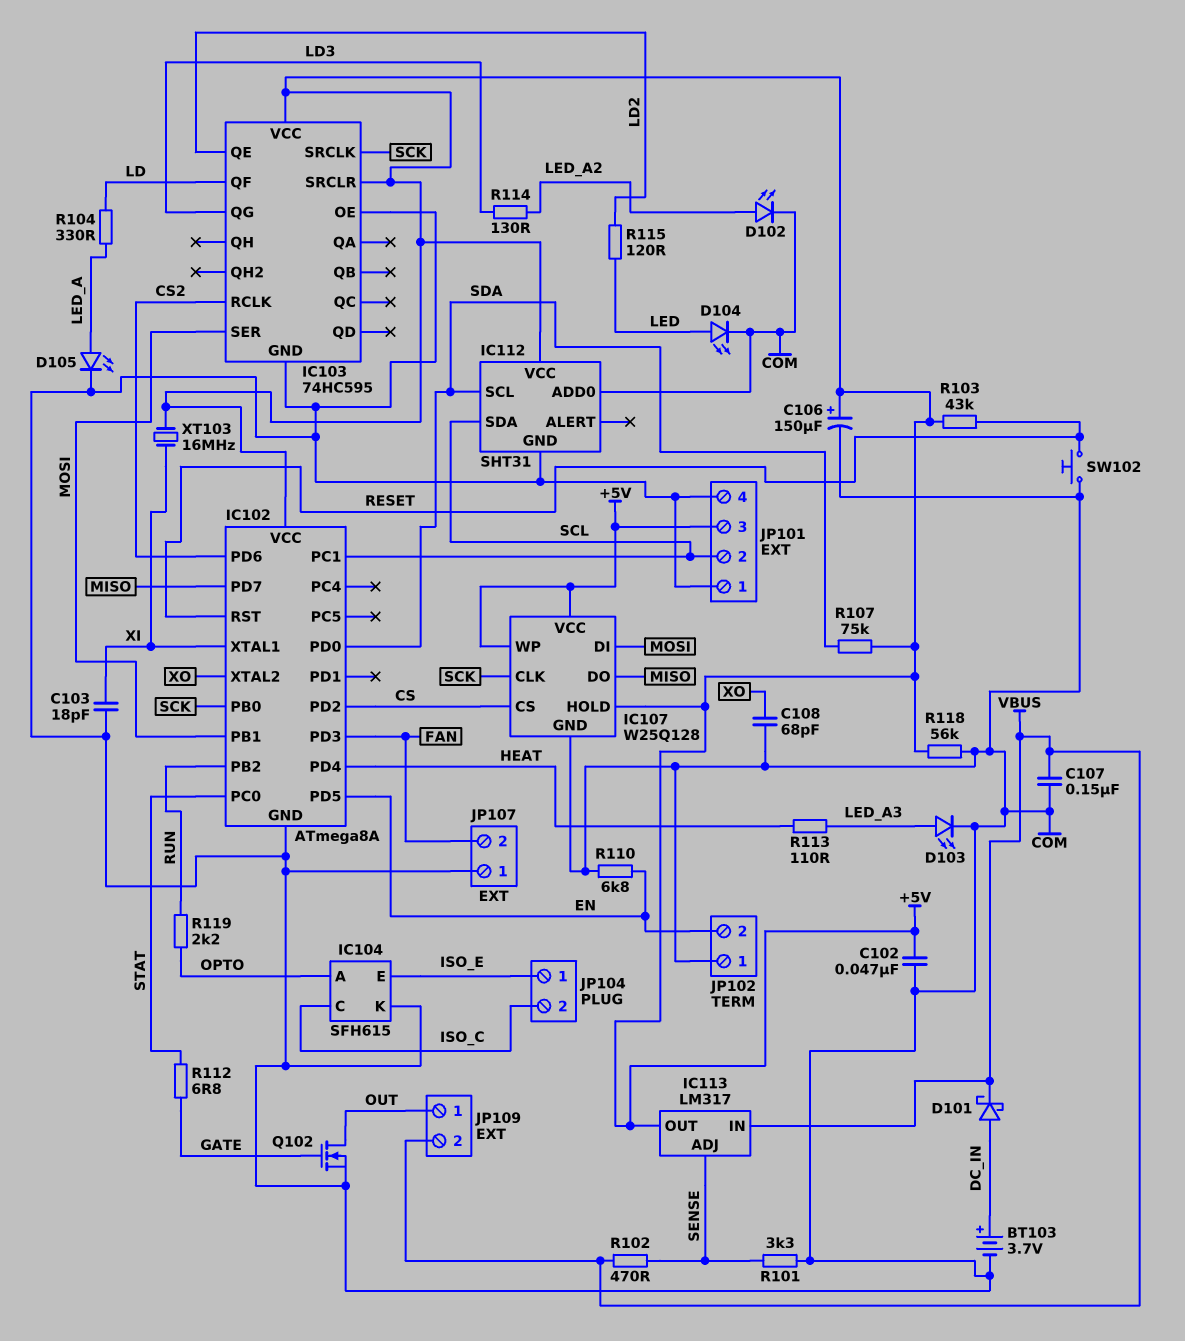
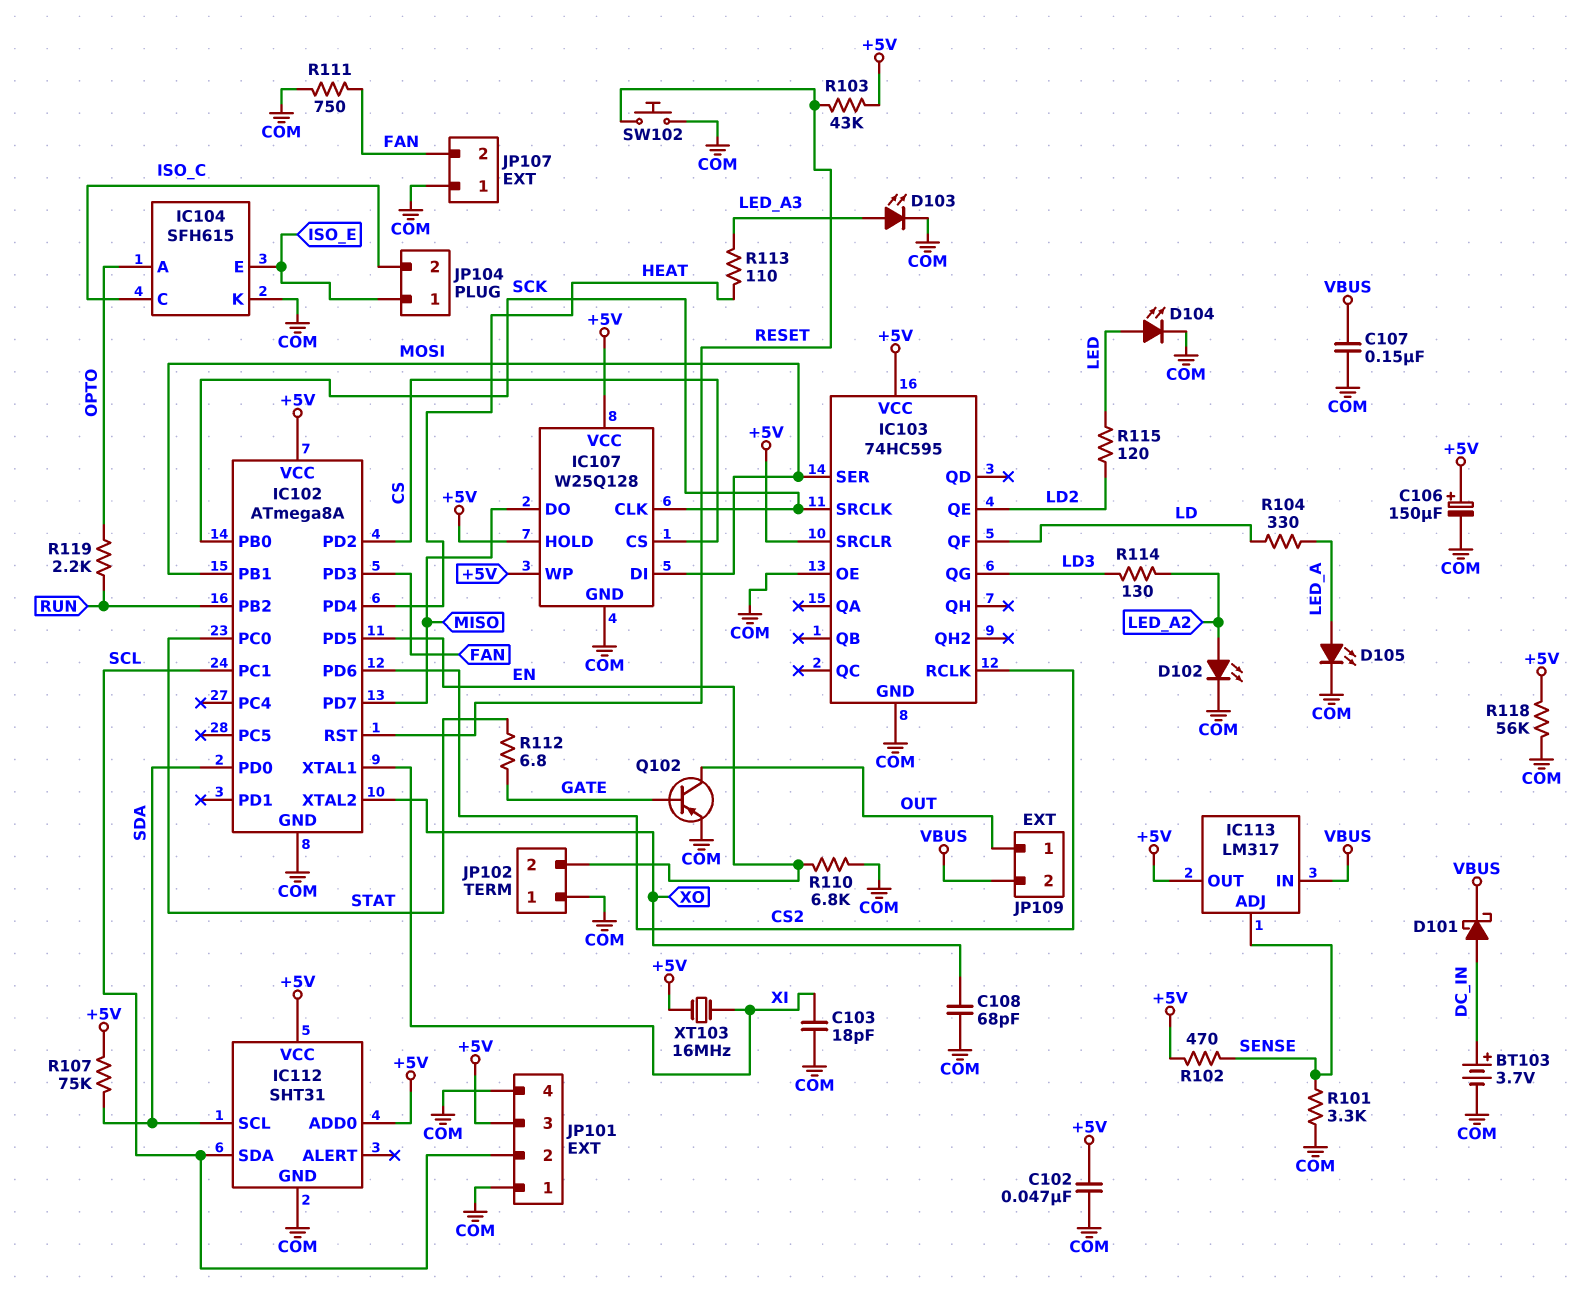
IC112 pin ADD0: COM -> +5V
Q102: NMOS (G GATE, D OUT, S COM) -> PNP (B GATE, C OUT, E COM)
R102: 470 (SENSE, VBUS) -> 470 (+5V, SENSE)
R111: none -> 750 (COM, FAN)

